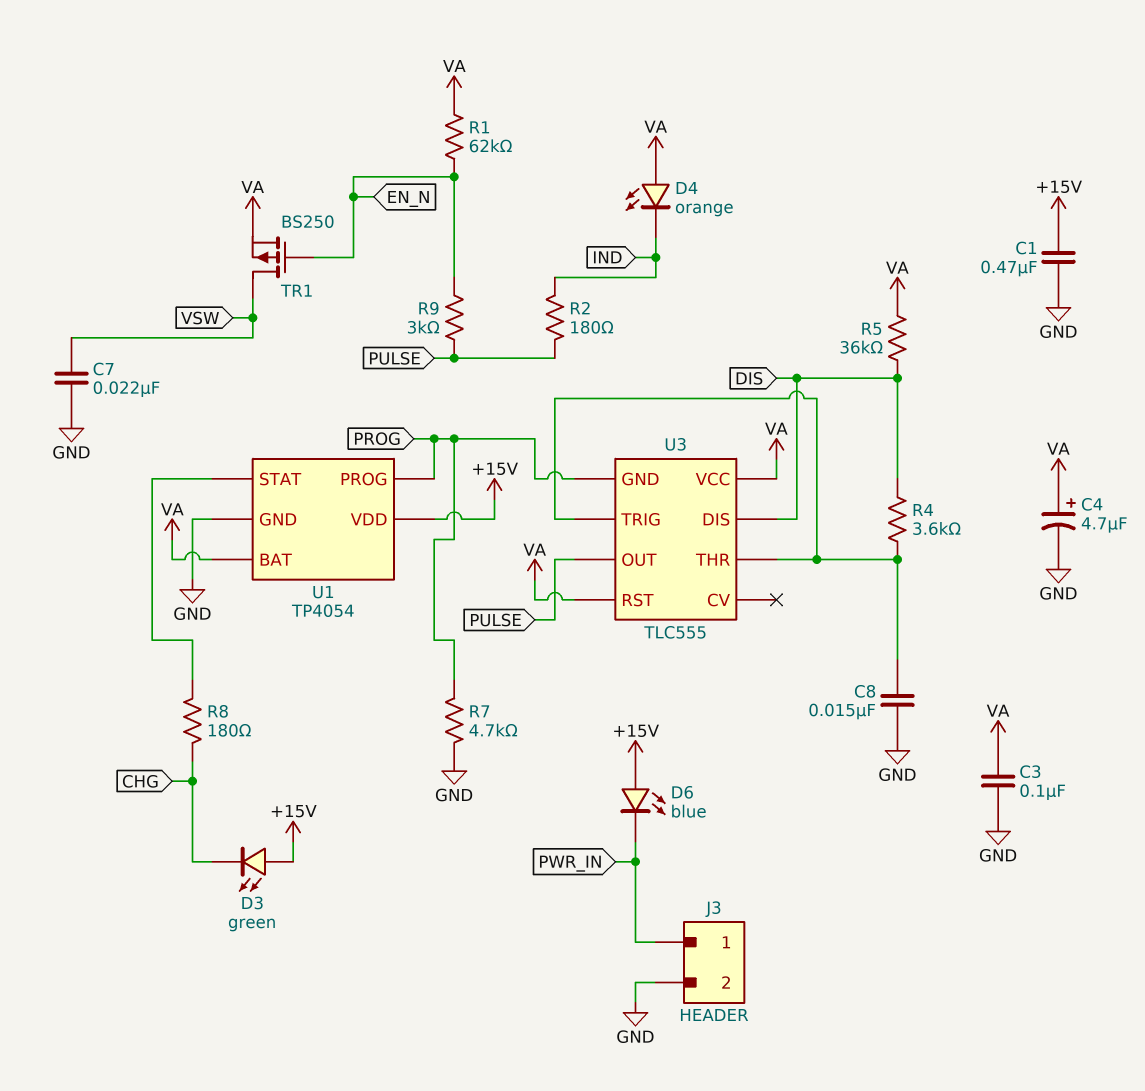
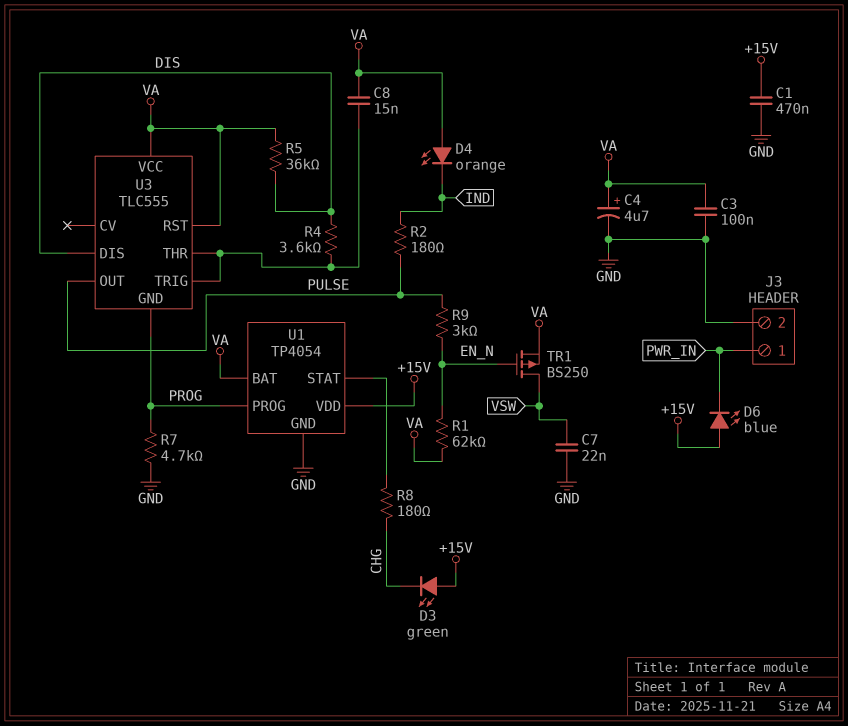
C8: 15nF (GND, U3/THR) -> 15nF (U3/THR, VA)

